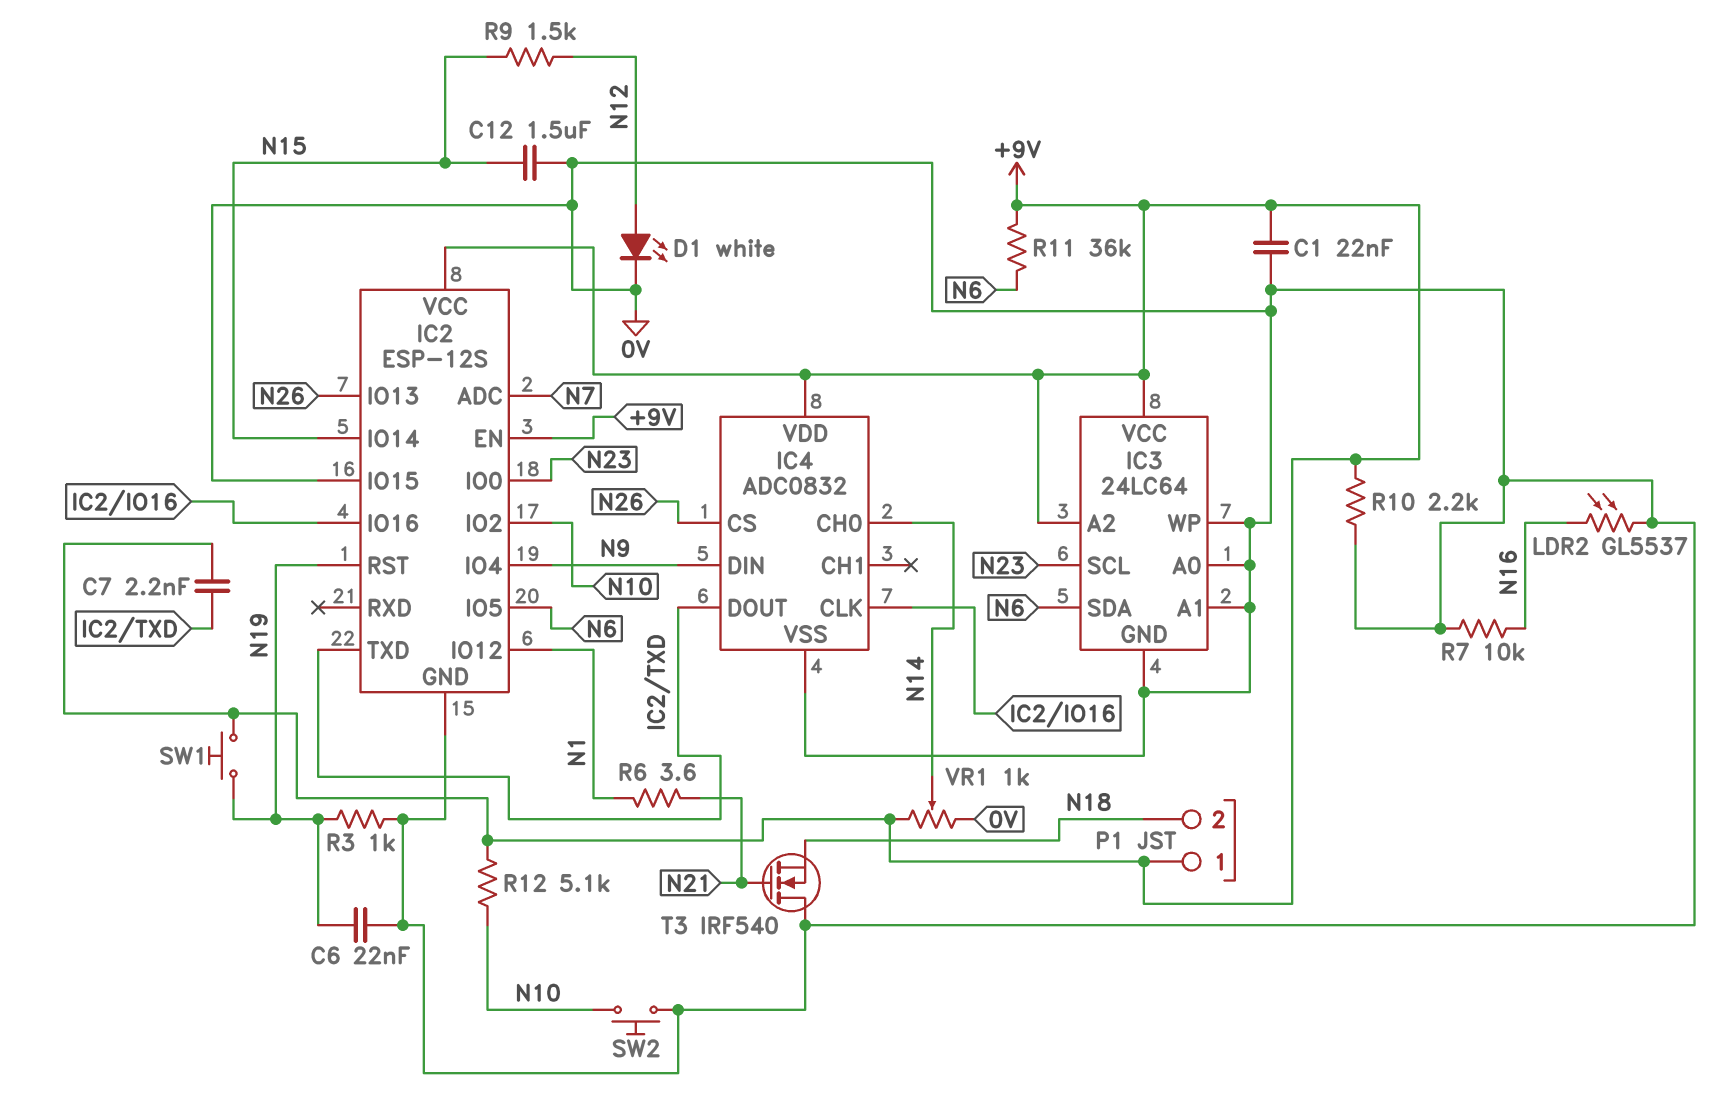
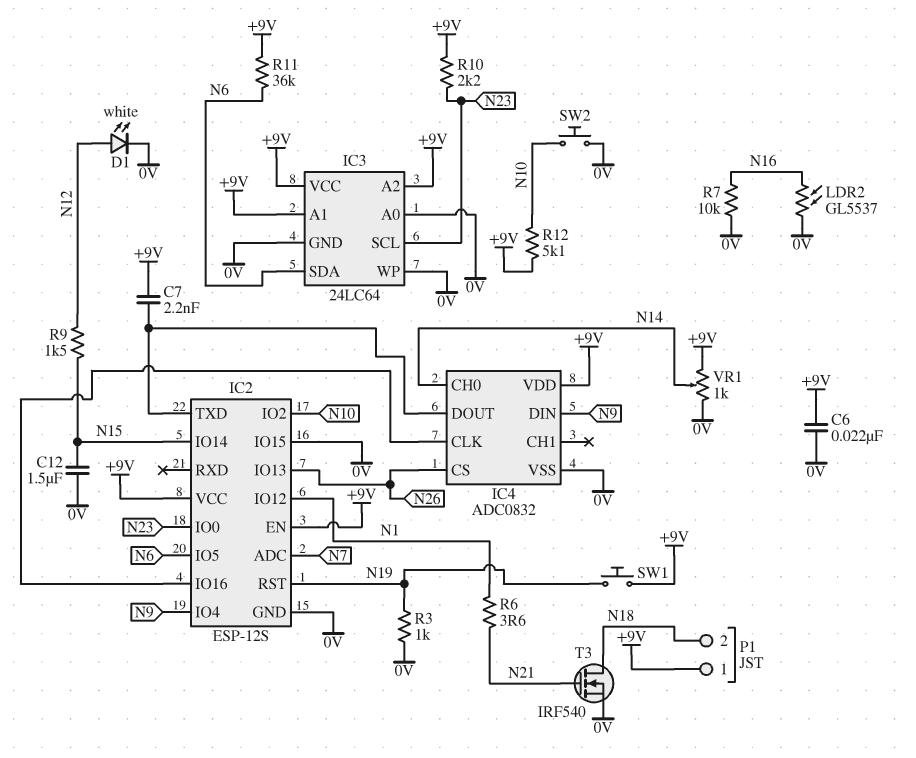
C1: 22nF (+9V, 0V) -> none
C6: 22nF (0V, N19) -> 22nF (+9V, 0V)
IC3 pin A1: 0V -> +9V
R10: 2.2k (+9V, 0V) -> 2.2k (+9V, N23)
T3: NMOS IRF540 (G N21, D 0V, S N18) -> NMOS IRF540 (G N21, D N18, S 0V)

